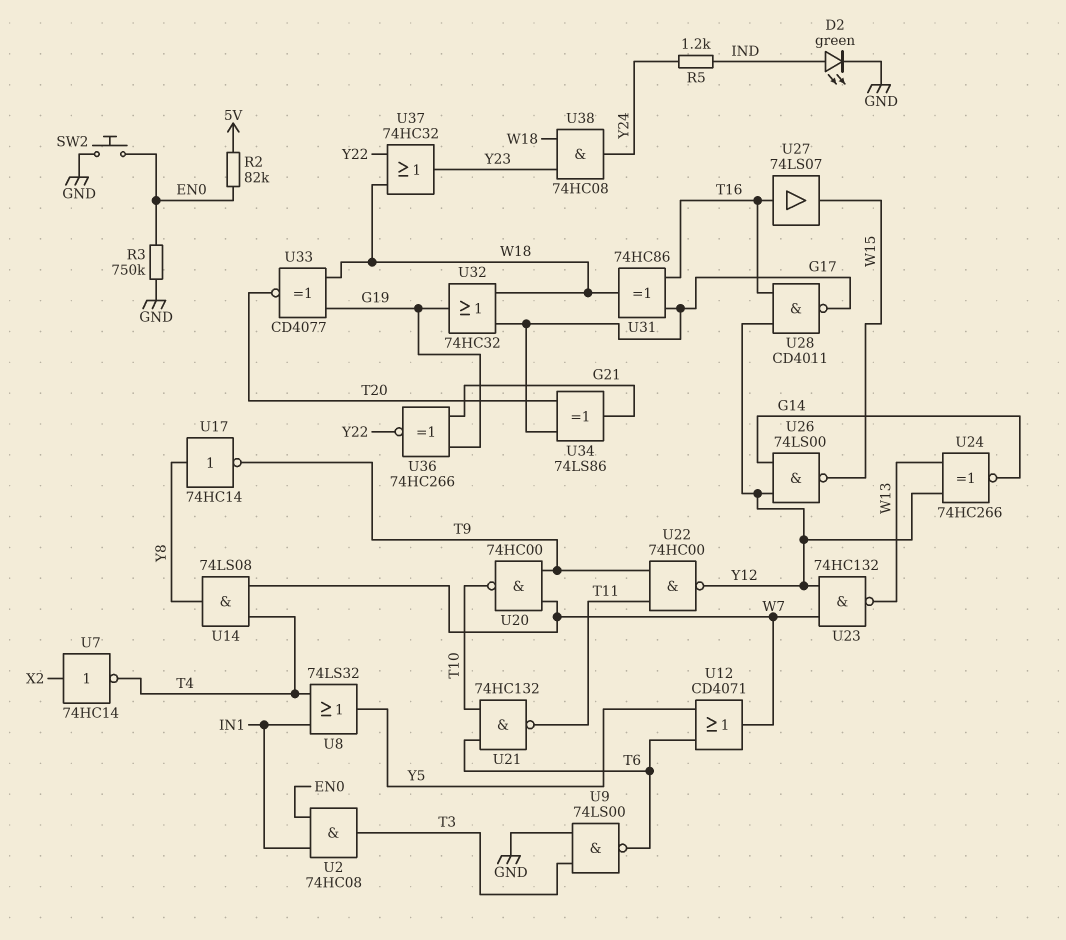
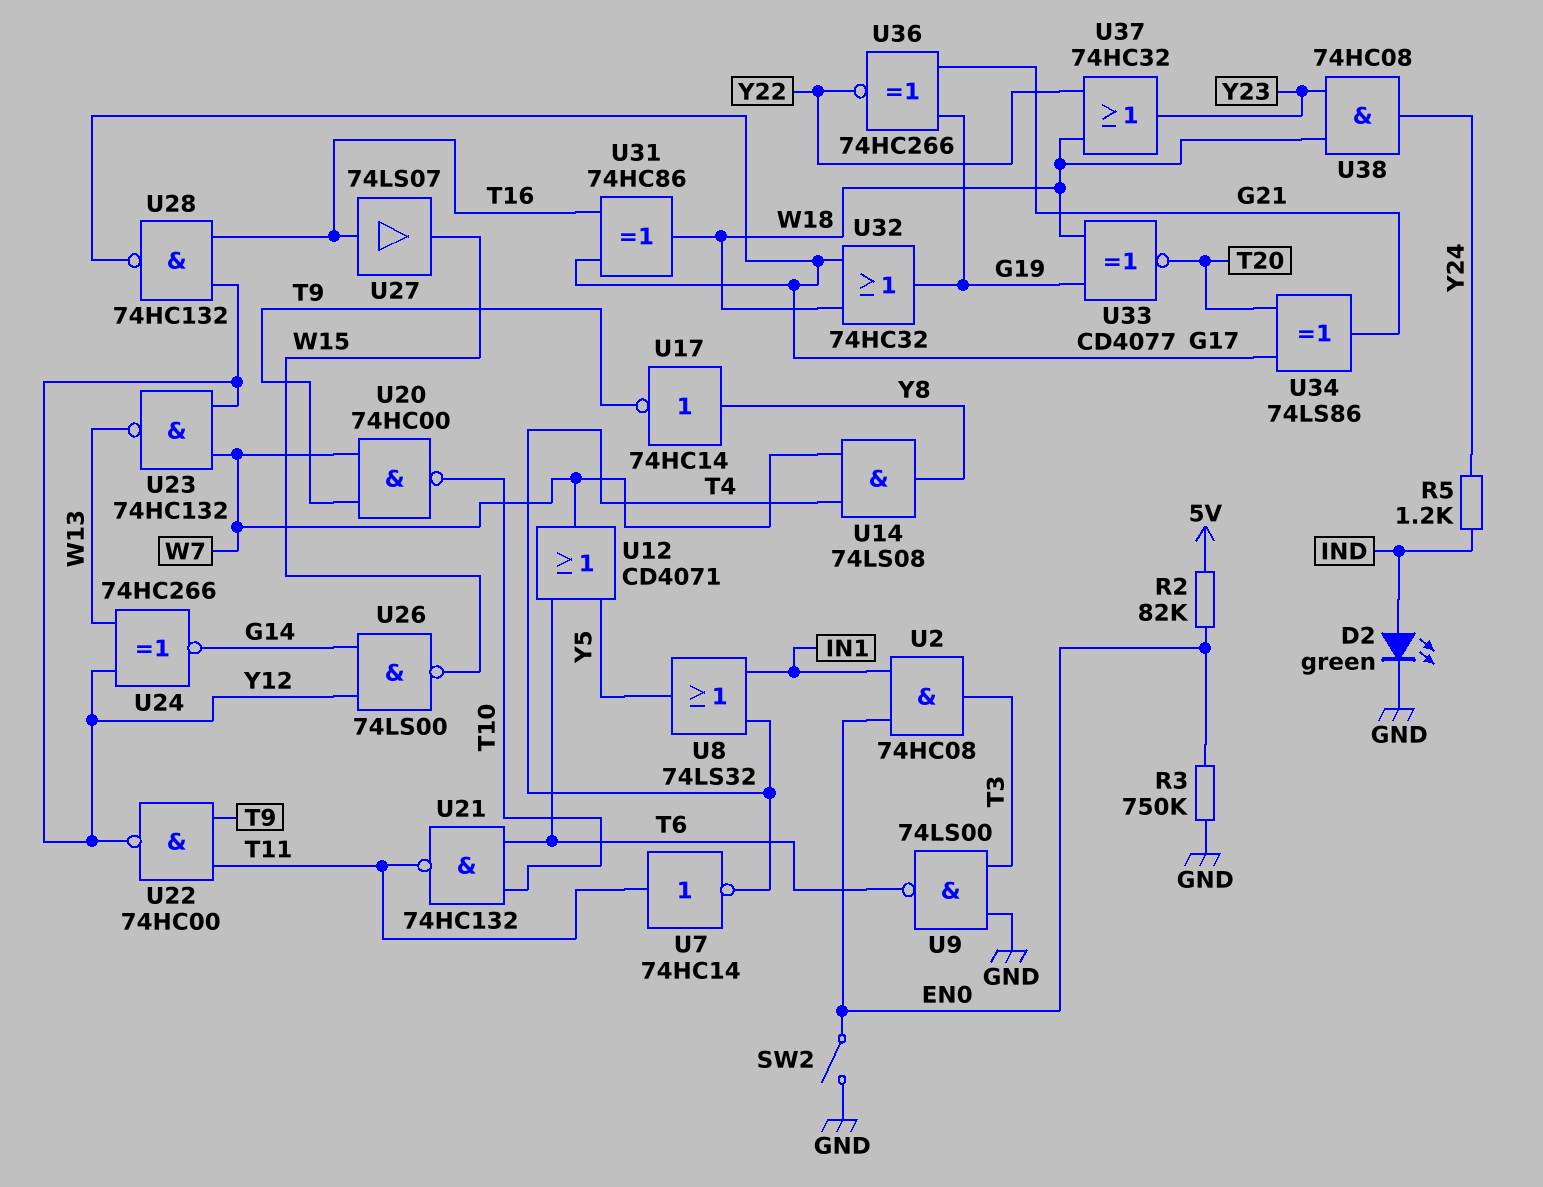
SW2: button (EN0, GND) -> switch (EN0, GND)
U7: NOT 74HC14 (in X2, out T4) -> NOT 74HC14 (in T11, out T4)
U28: NAND CD4011 (in T16, in Y12, out G17) -> NAND 74HC132 (in T16, in Y12, out G17)

